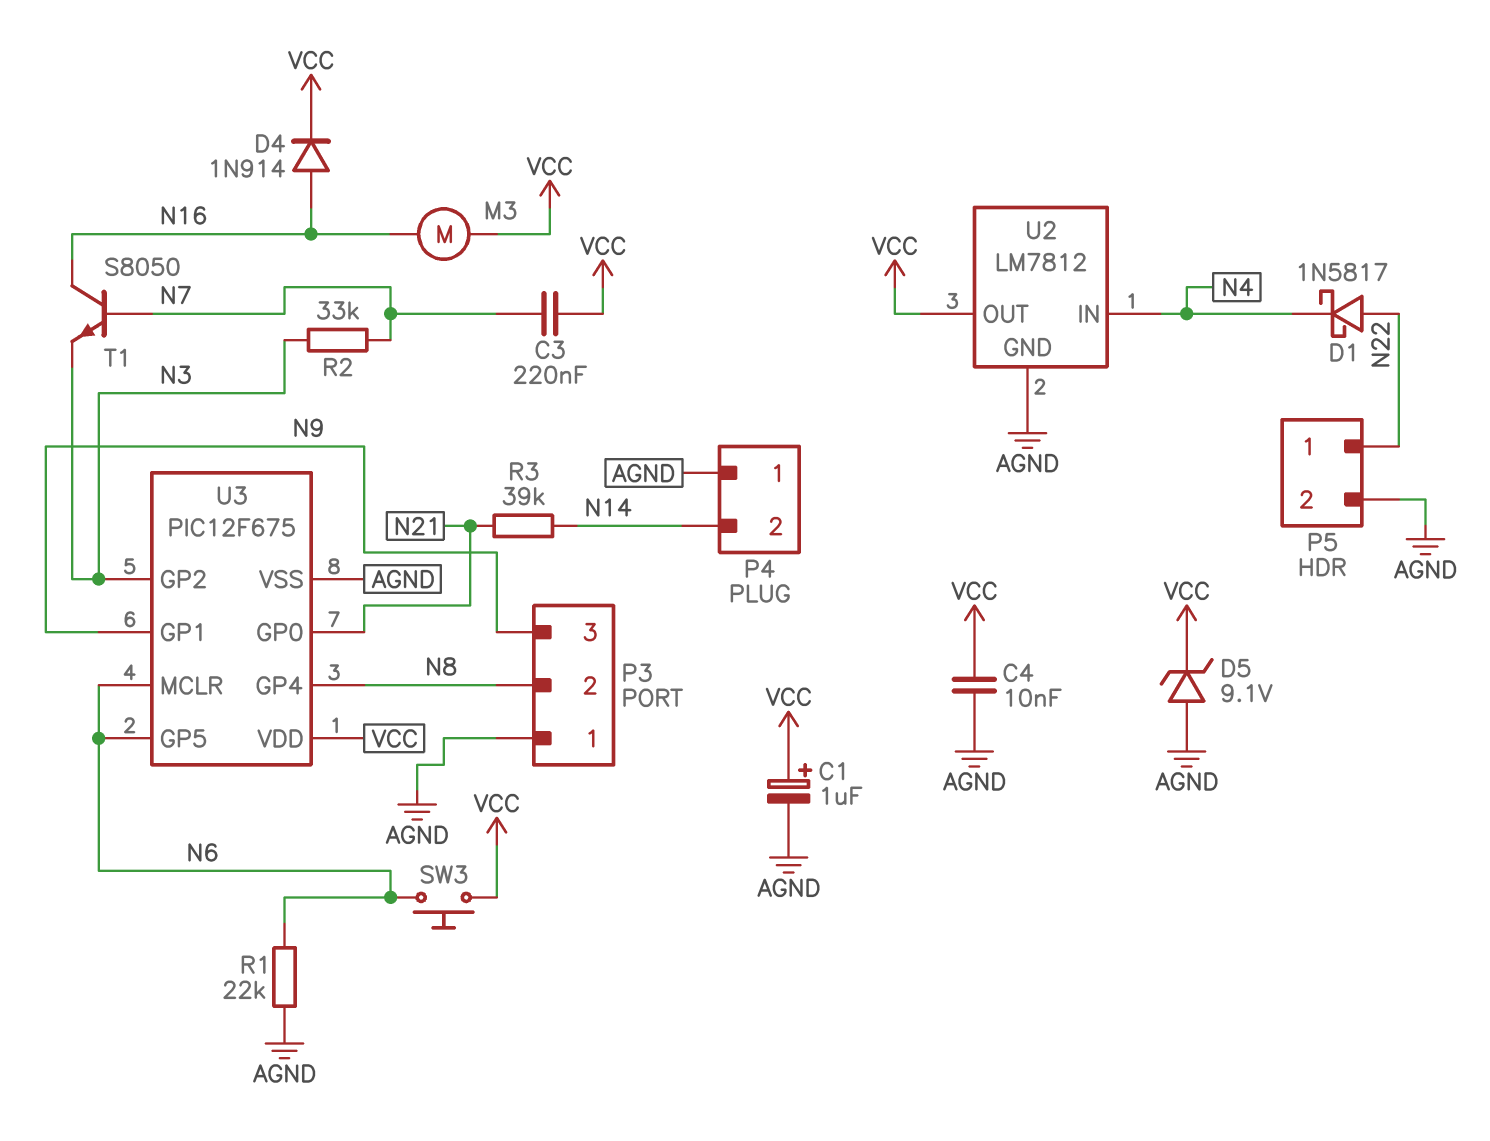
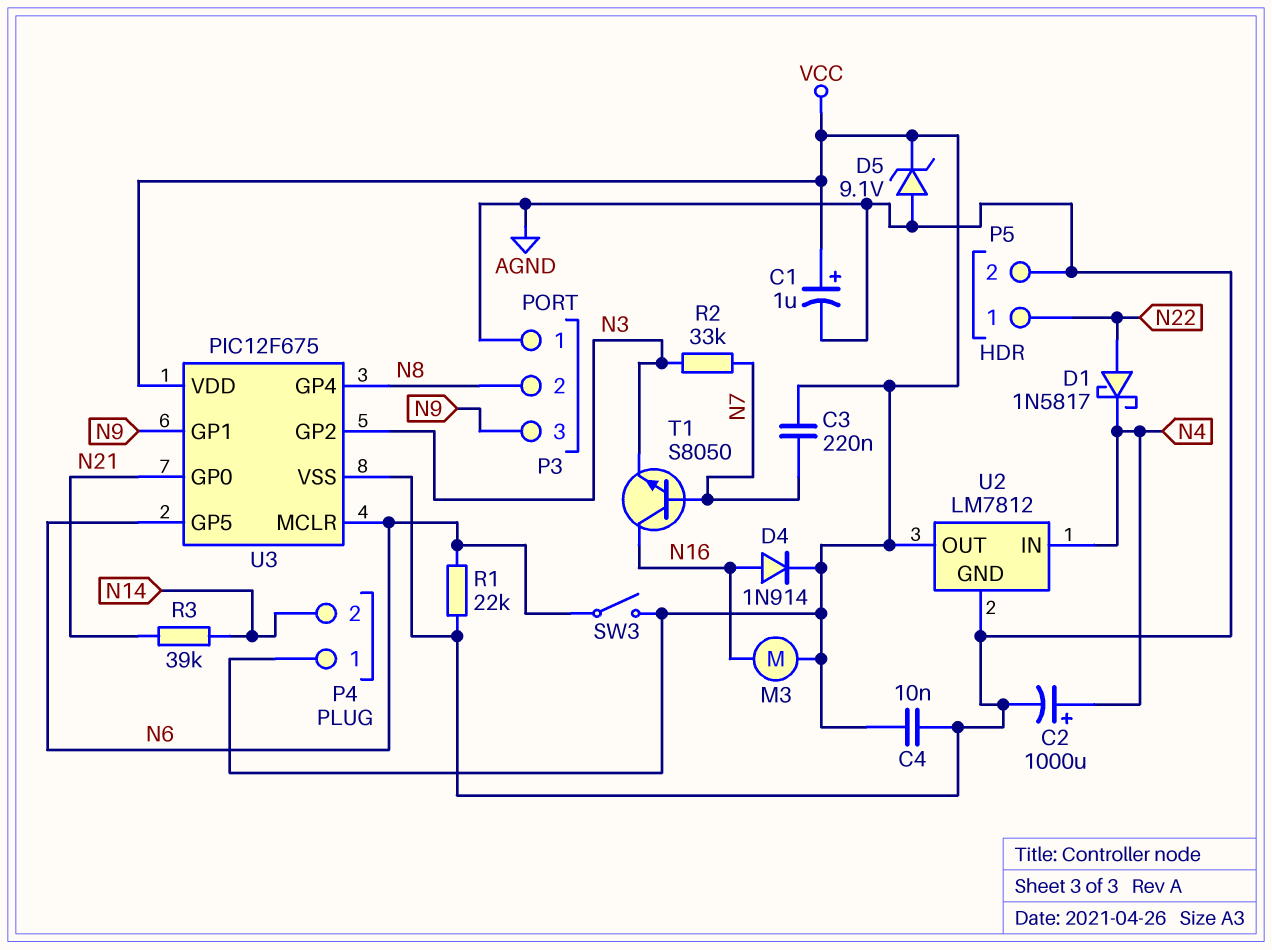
C2: none -> 1000uF (plus N4, minus AGND)
P4 pin 1: AGND -> VCC
SW3: button (N6, VCC) -> switch (N6, VCC)

